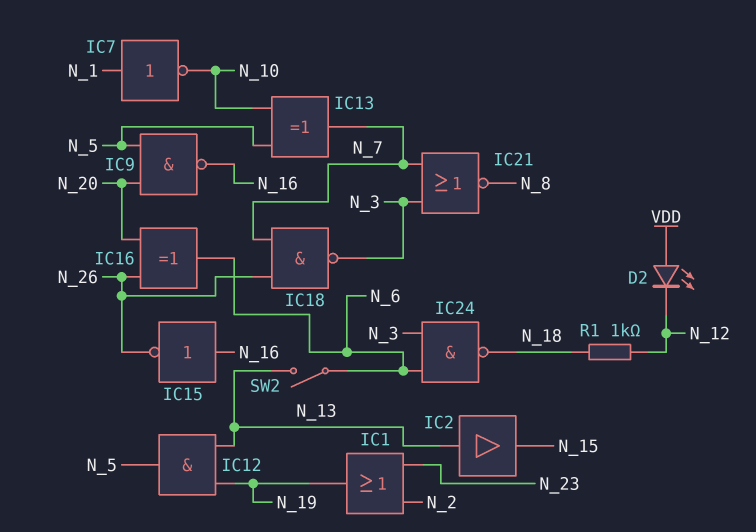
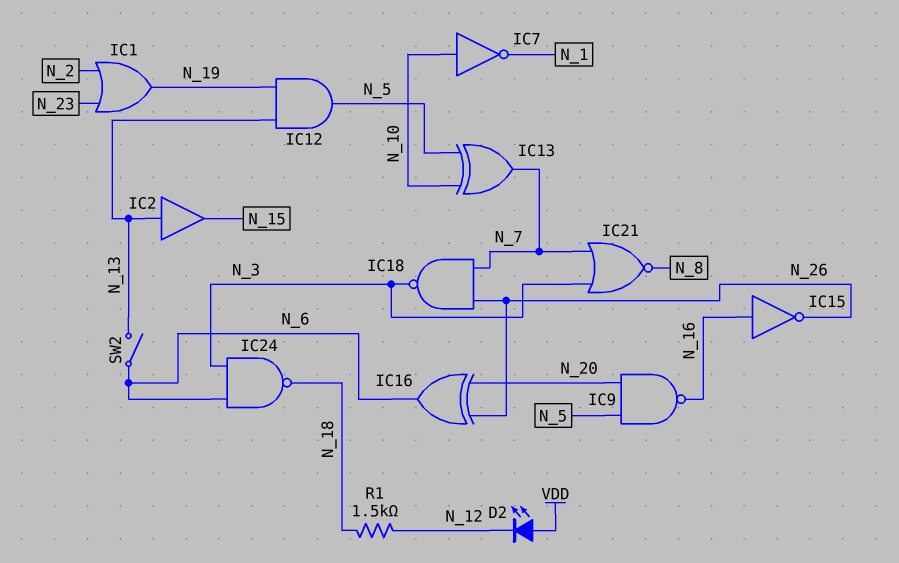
IC7: NOT (in N_1, out N_10) -> NOT (in N_10, out N_1)
R1: 1k (N_12, N_18) -> 1.5k (N_12, N_18)

